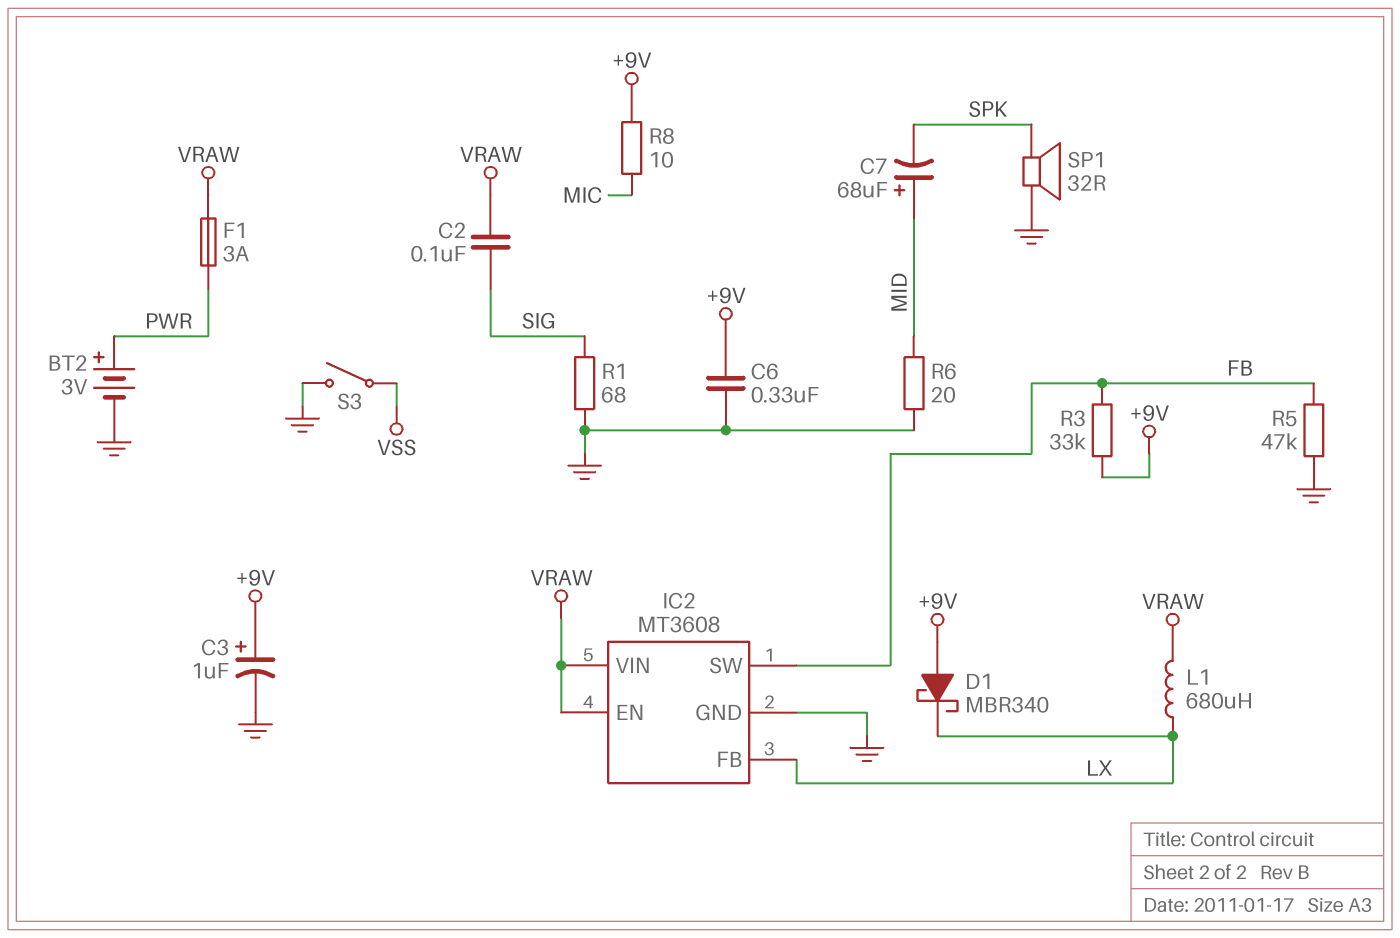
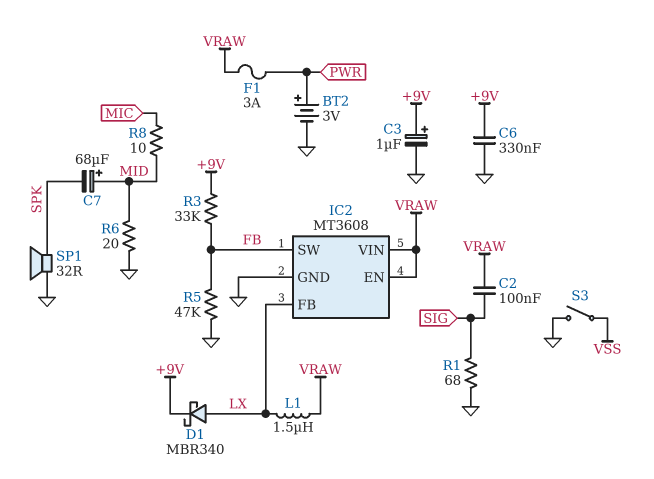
D1: schottky MBR340 (A +9V, K LX) -> schottky MBR340 (A LX, K +9V)
L1: 680uH (LX, VRAW) -> 1.5uH (LX, VRAW)
R8: 10 (+9V, MIC) -> 10 (MIC, MID)

